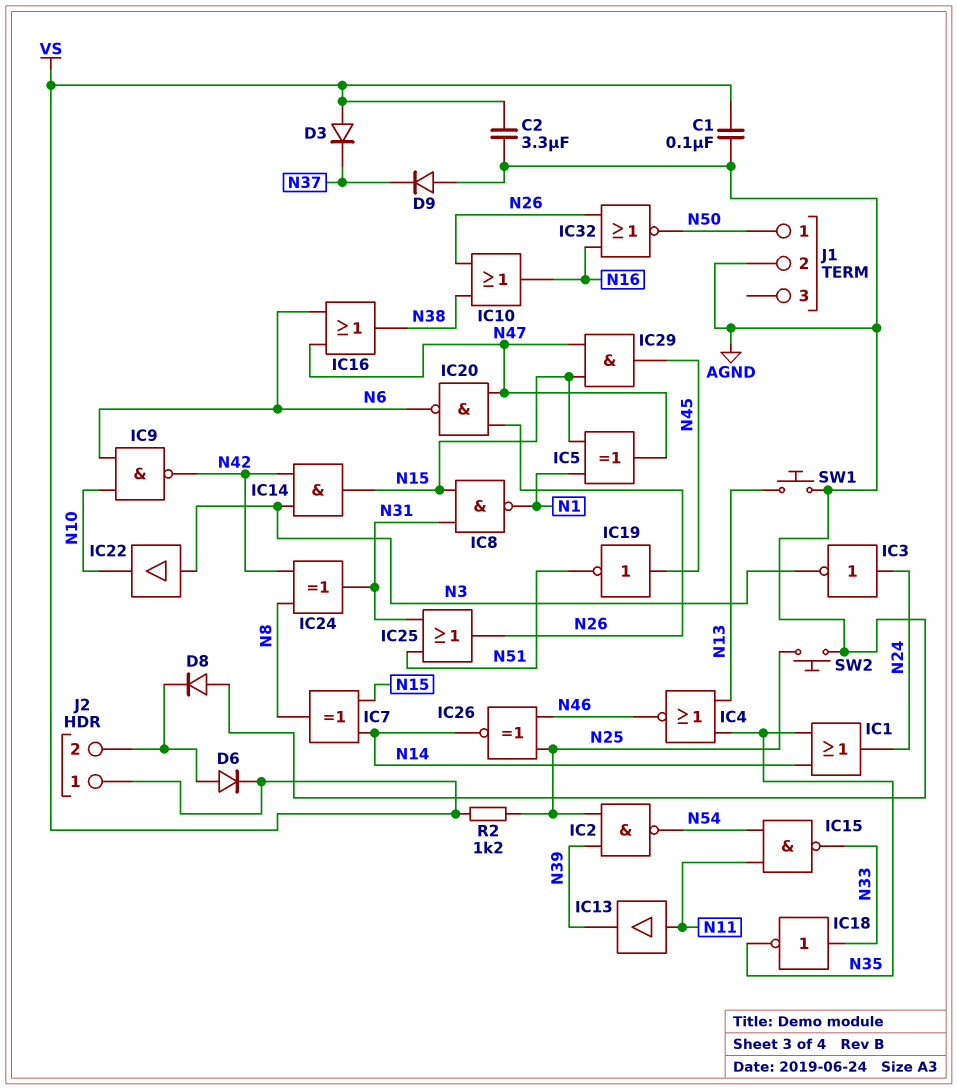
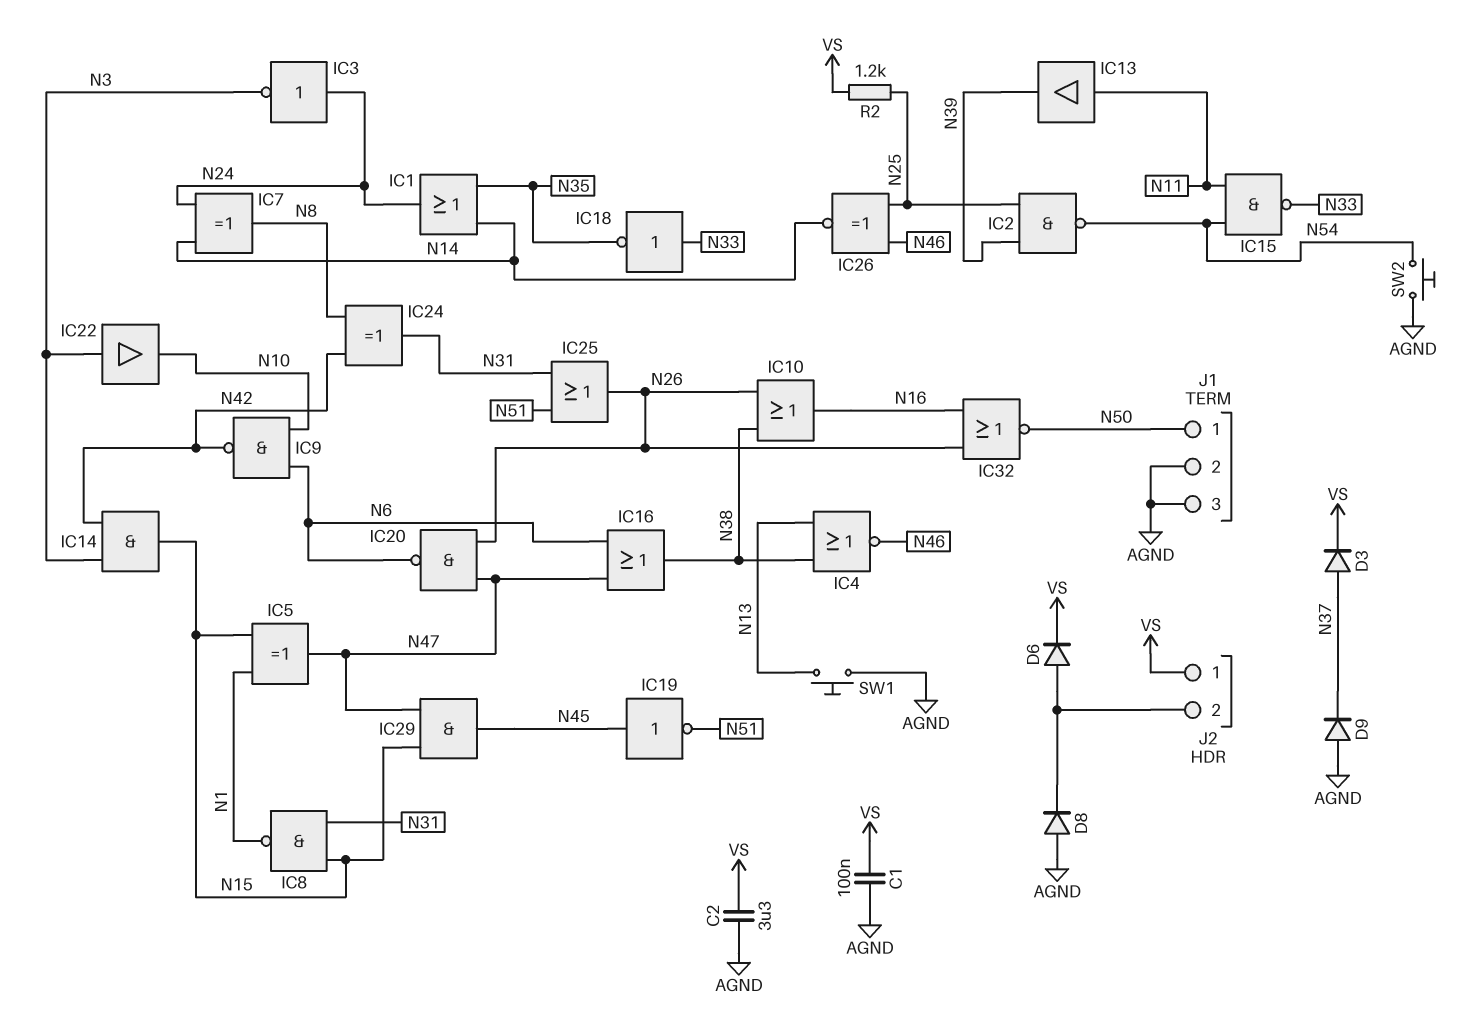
D3: diode (A VS, K N37) -> diode (A N37, K VS)
IC4: NOR (in N13, in N35, out N46) -> NOR (in N13, in N38, out N46)
IC7: XOR (in N14, in N15, out N8) -> XOR (in N14, in N24, out N8)
J1 pin 3: none -> AGND
SW2: button (AGND, N25) -> button (AGND, N54)

